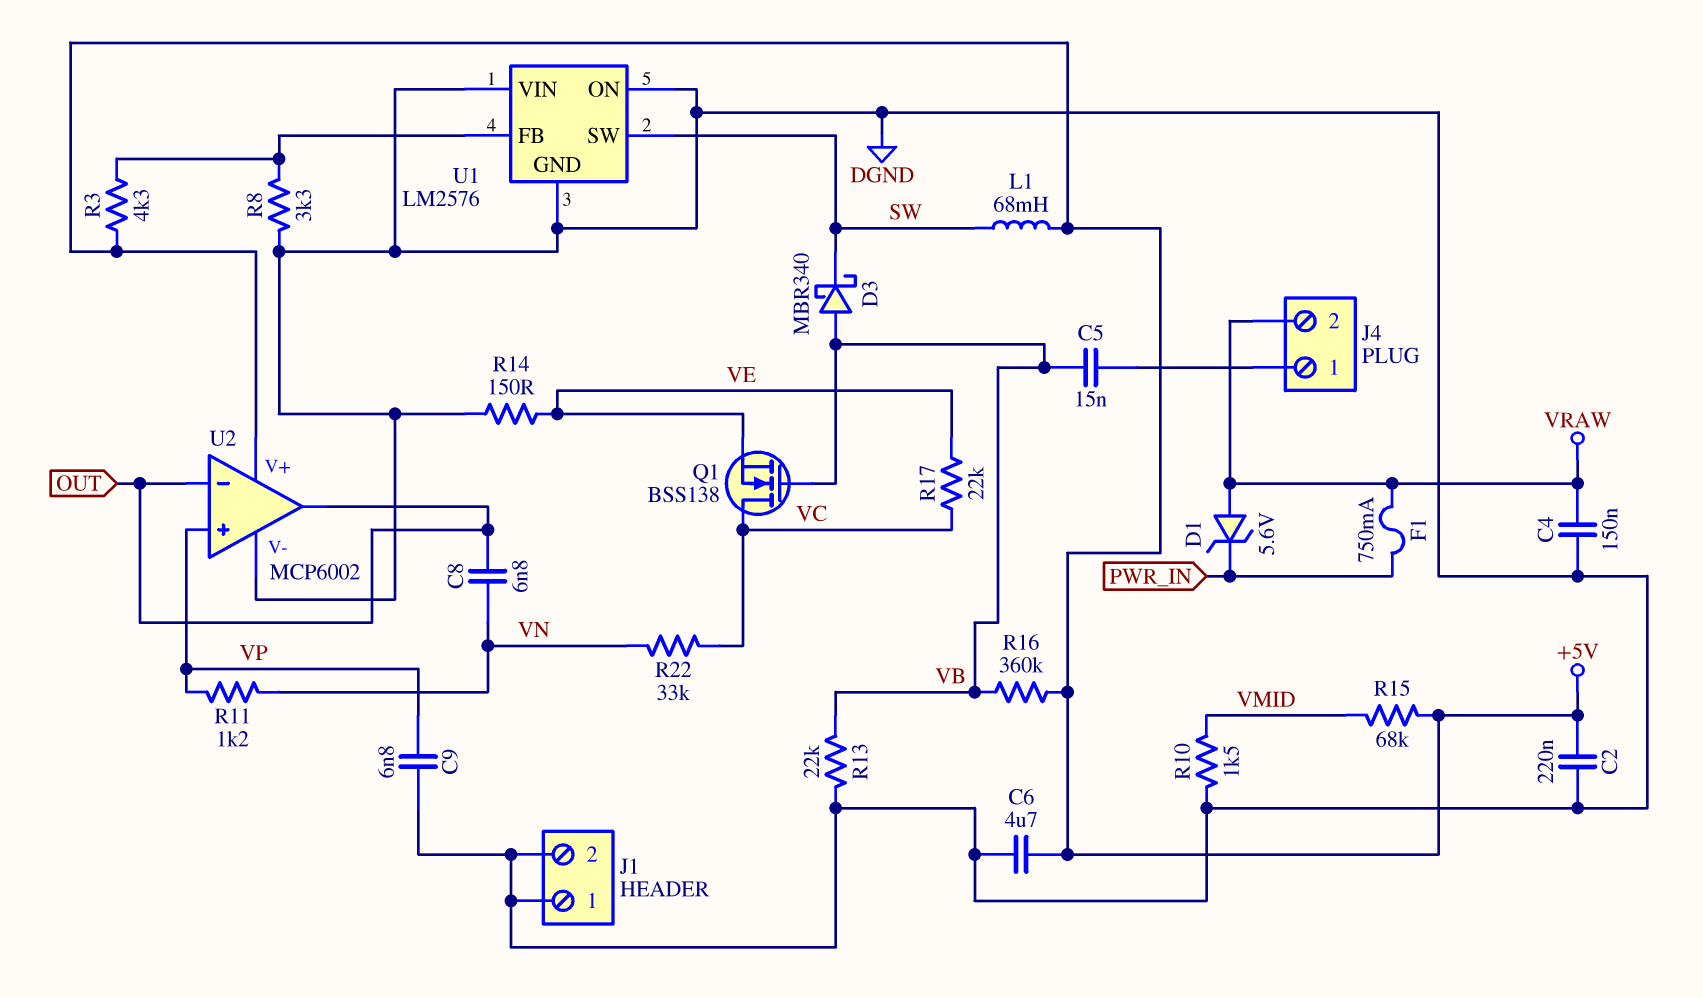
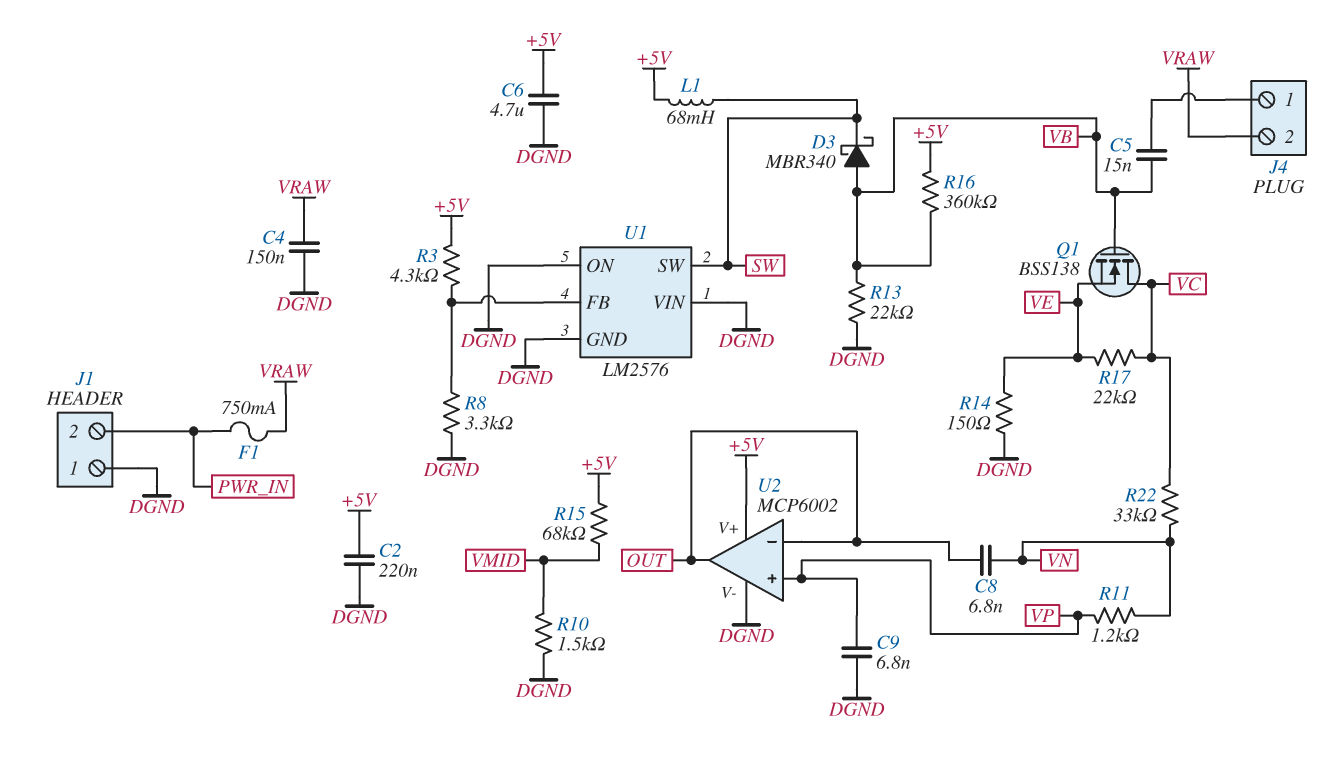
D1: zener 5.6V (A VRAW, K PWR_IN) -> none
J1 pin 2: DGND -> PWR_IN

